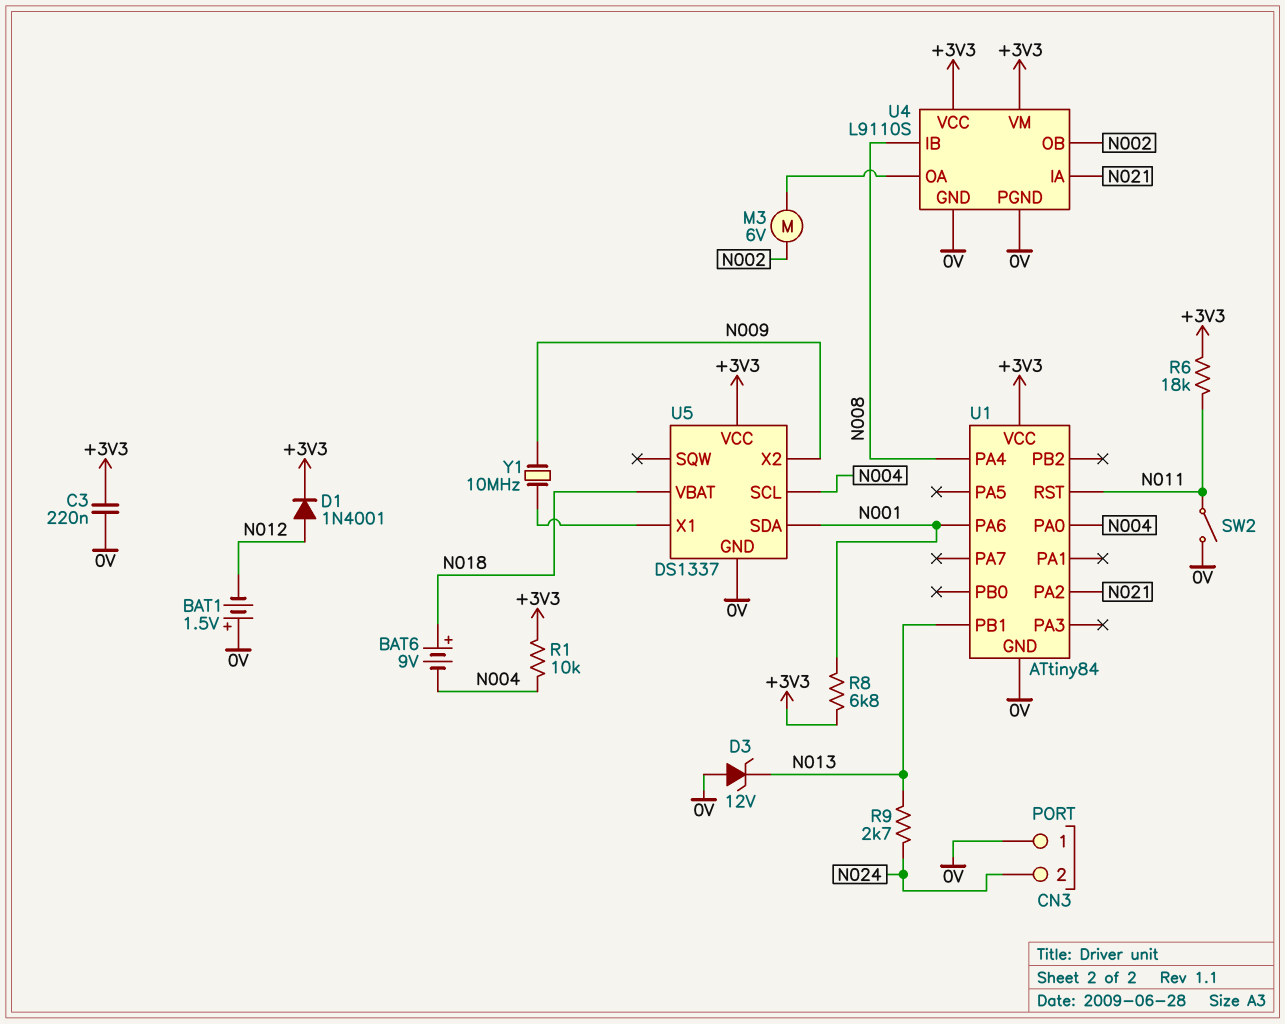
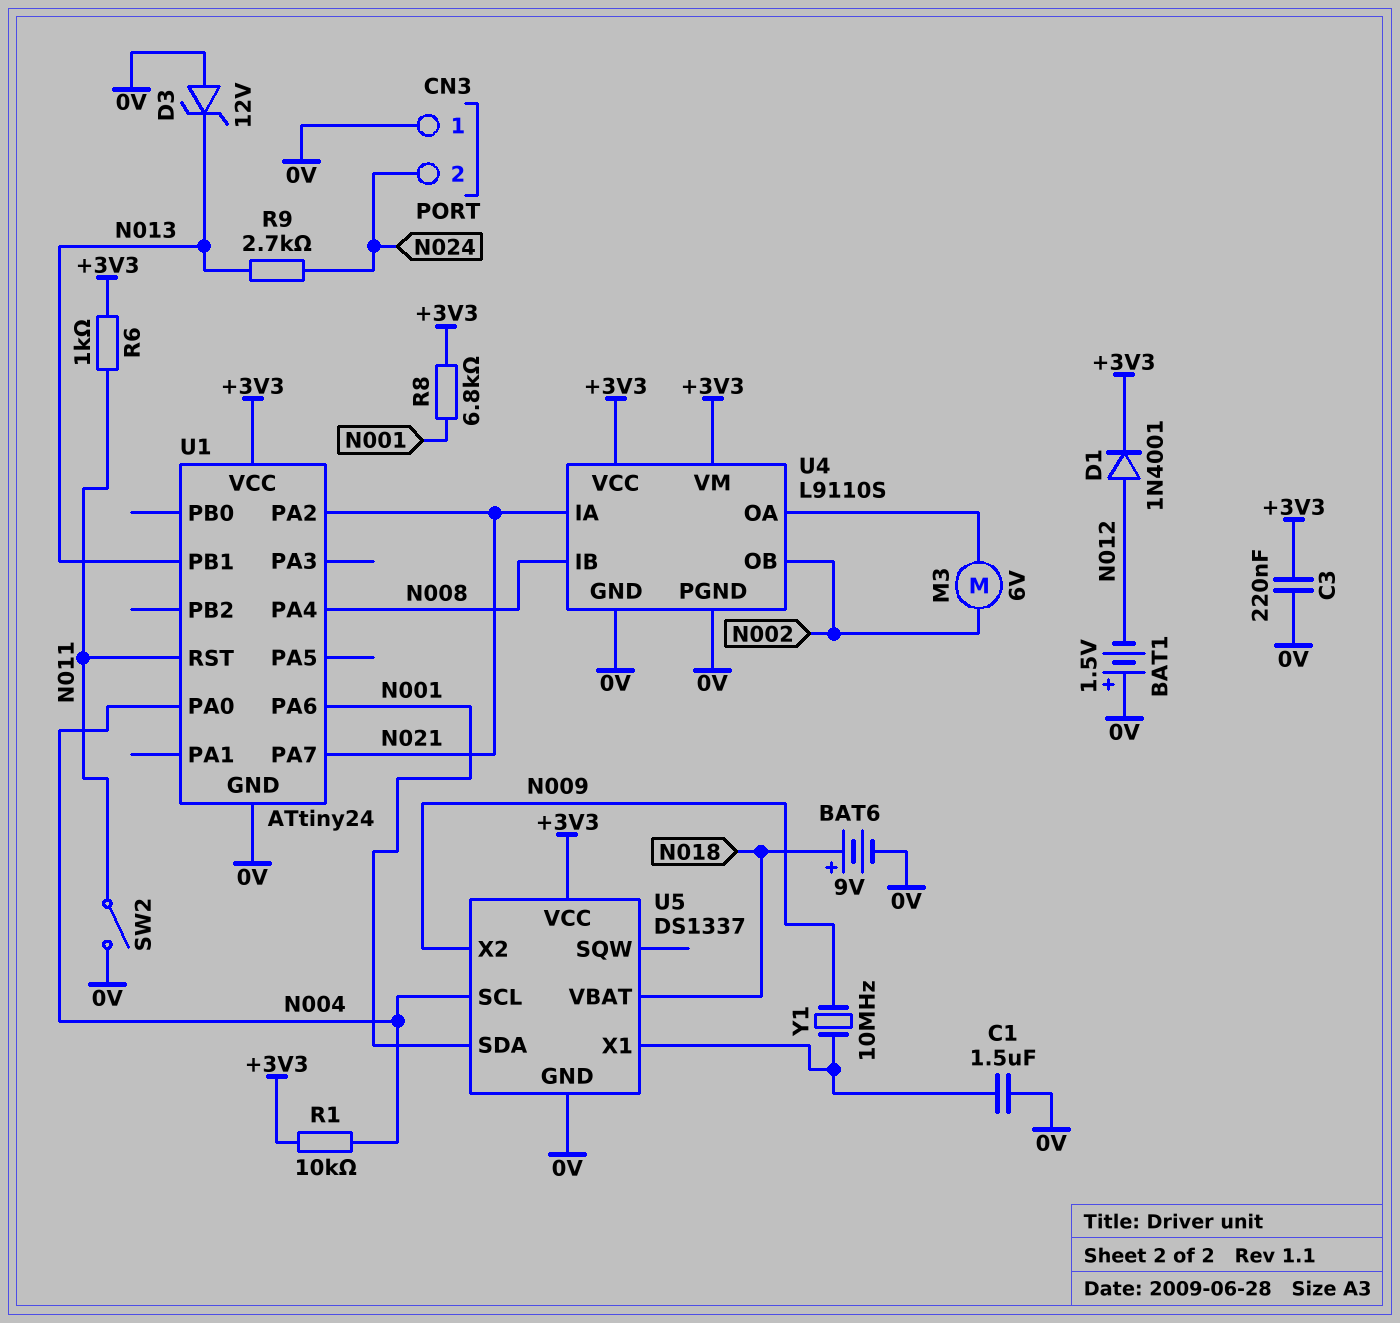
BAT6: 9V (plus N018, minus N004) -> 9V (plus N018, minus 0V)
C1: none -> 1.5uF (0V, U5/X1)
R6: 18k (+3V3, N011) -> 1k (+3V3, N011)
U1: ATtiny84 -> ATtiny24
U1 pin PA7: none -> N021

